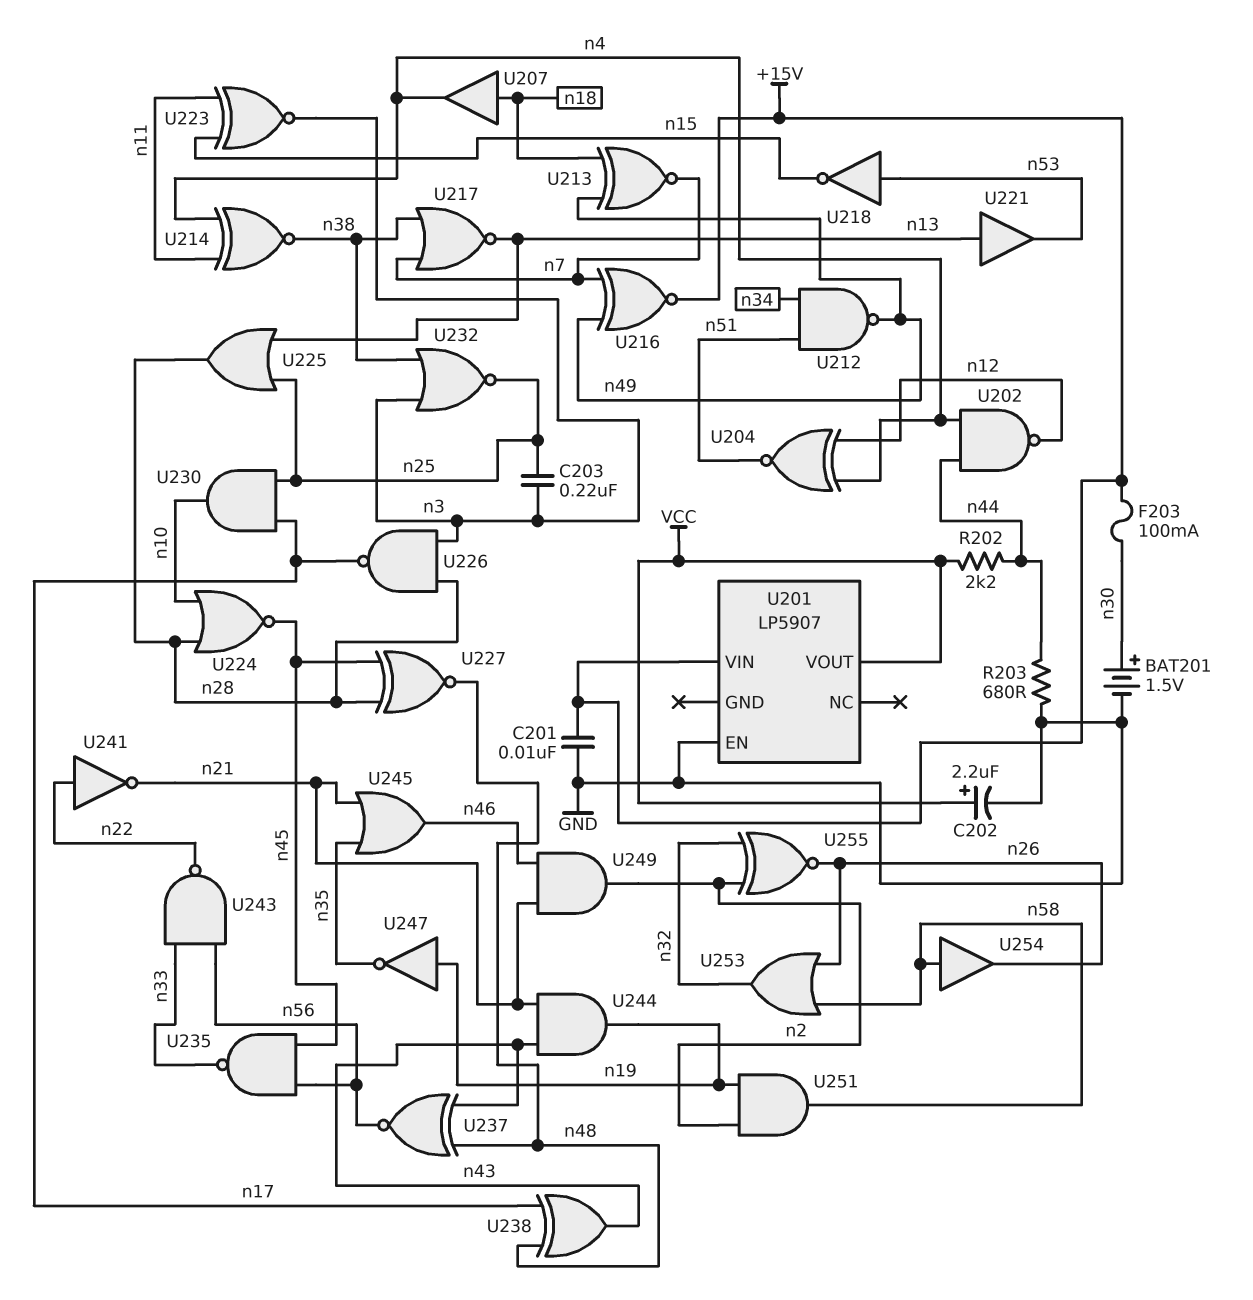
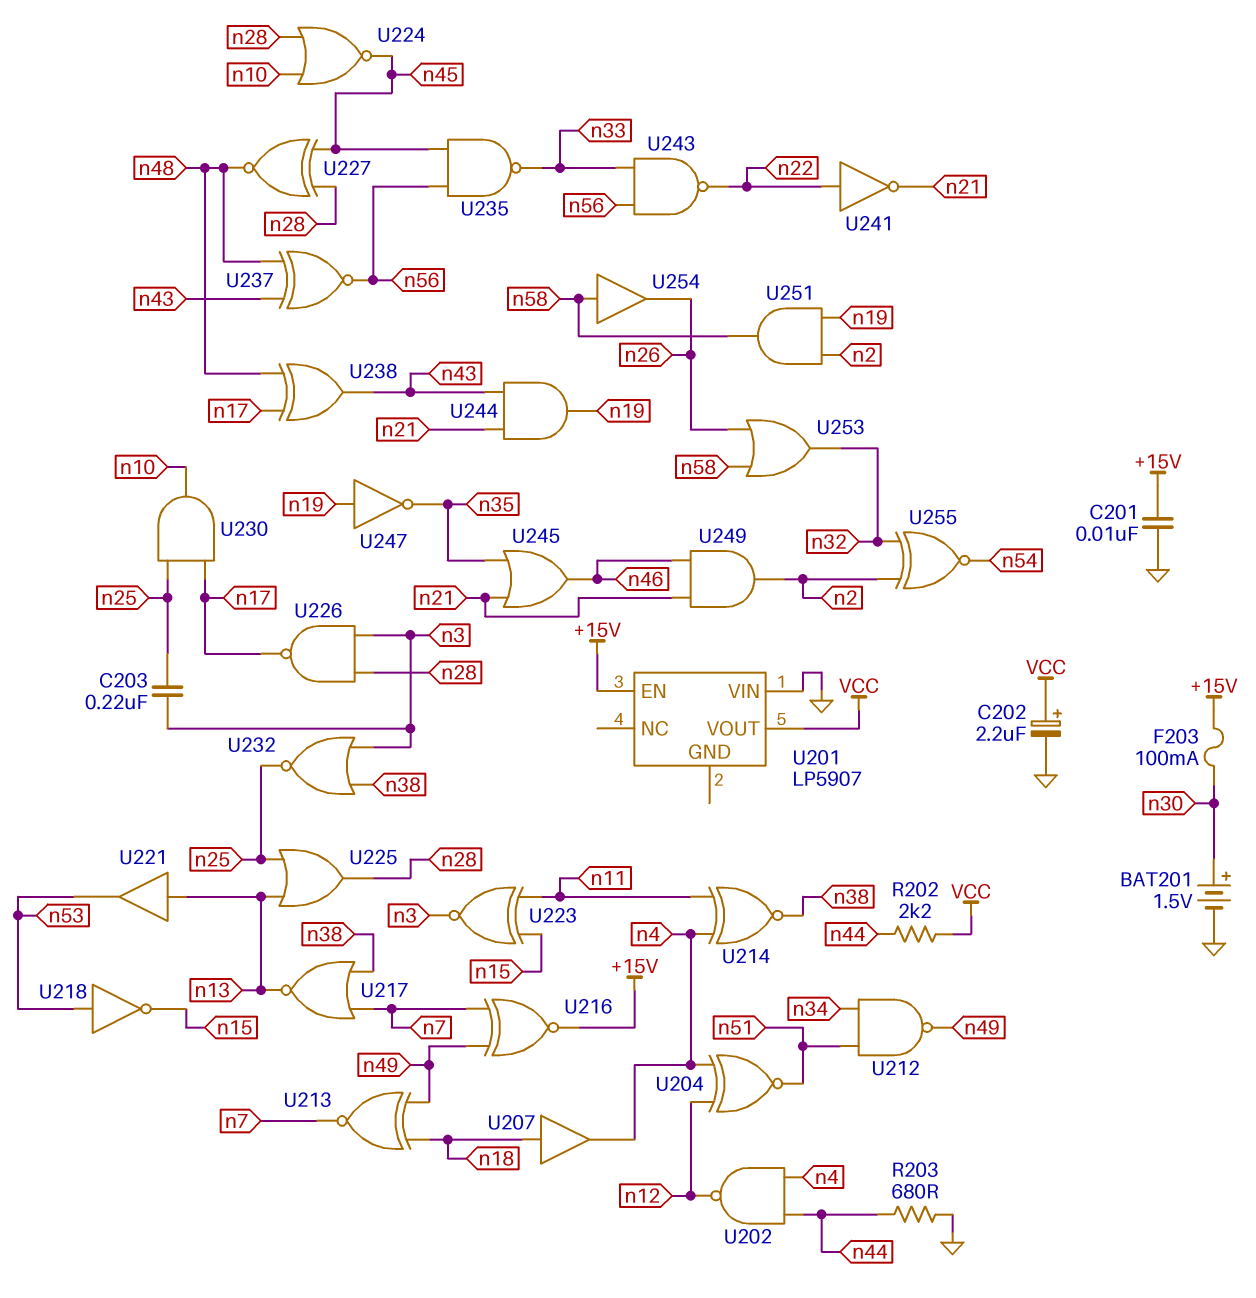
U201 pin EN: GND -> +15V
U201 pin VIN: +15V -> GND
U255: XNOR (in n2, in n32, out n26) -> XNOR (in n2, in n32, out n54)

